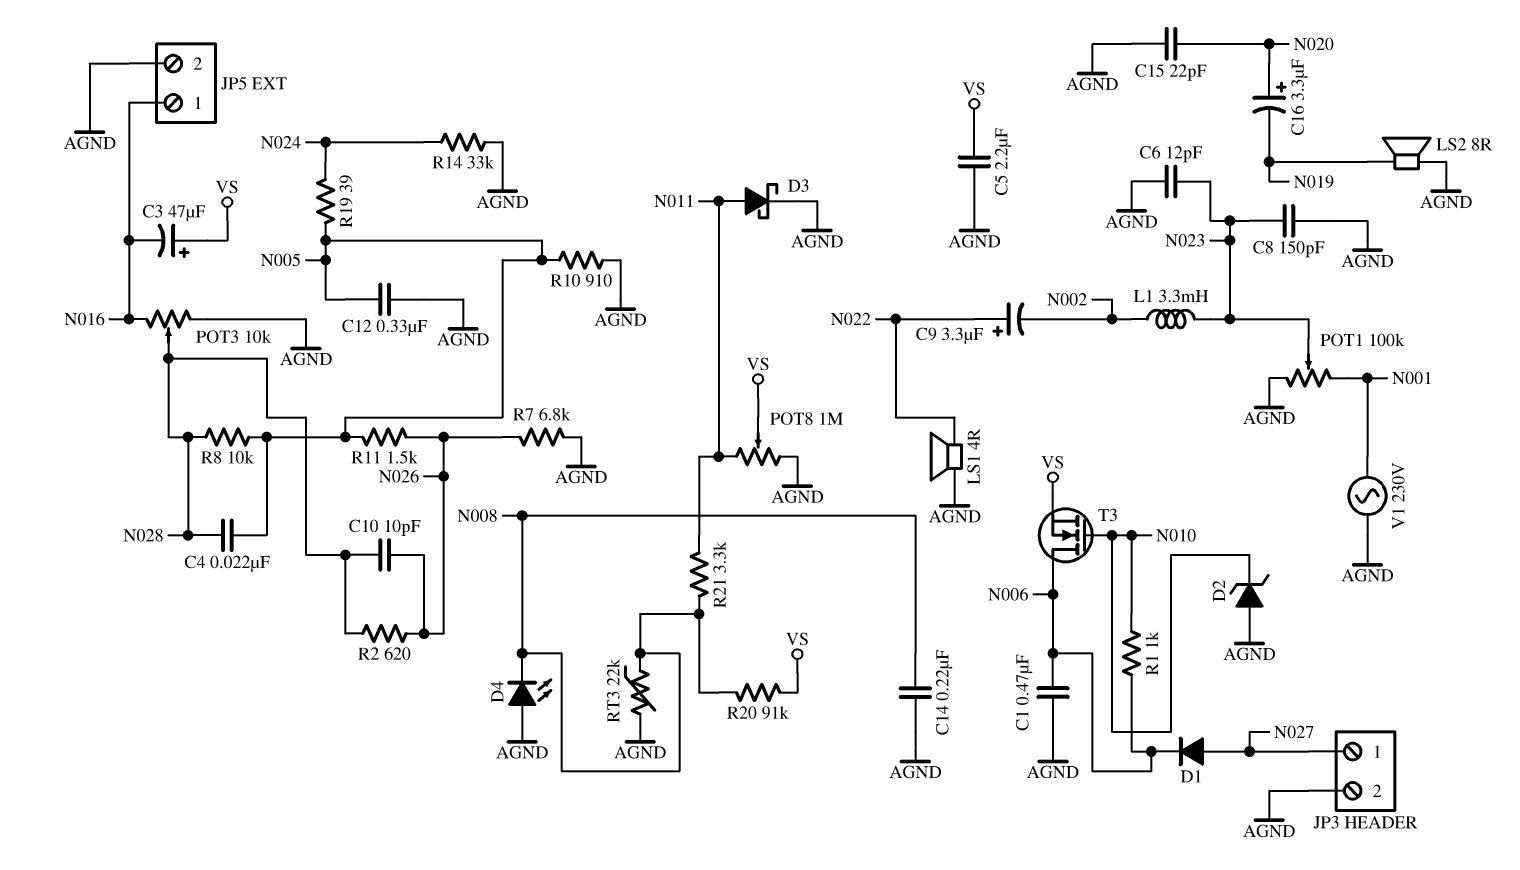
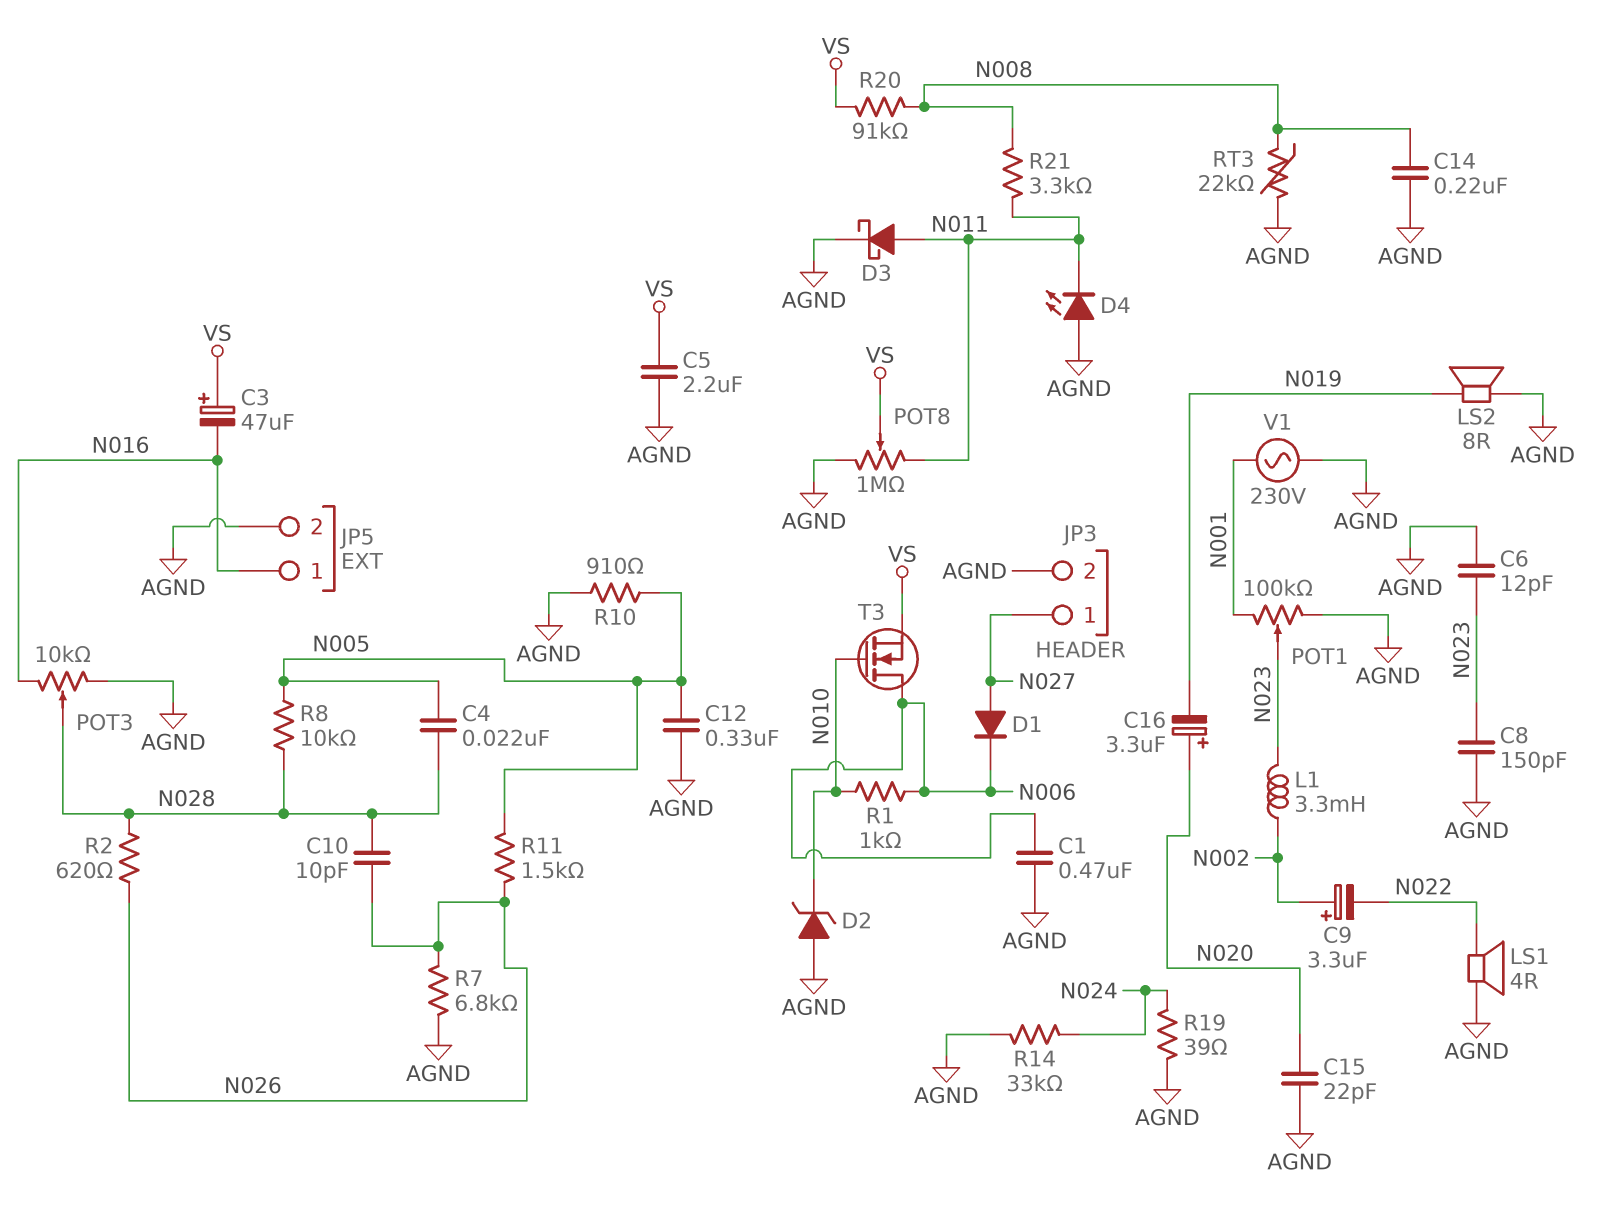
C9: 3.3uF (plus N022, minus N002) -> 3.3uF (plus N002, minus N022)
D4: LED (A AGND, K N008) -> LED (A AGND, K N011)
R19: 39 (N005, N024) -> 39 (AGND, N024)

